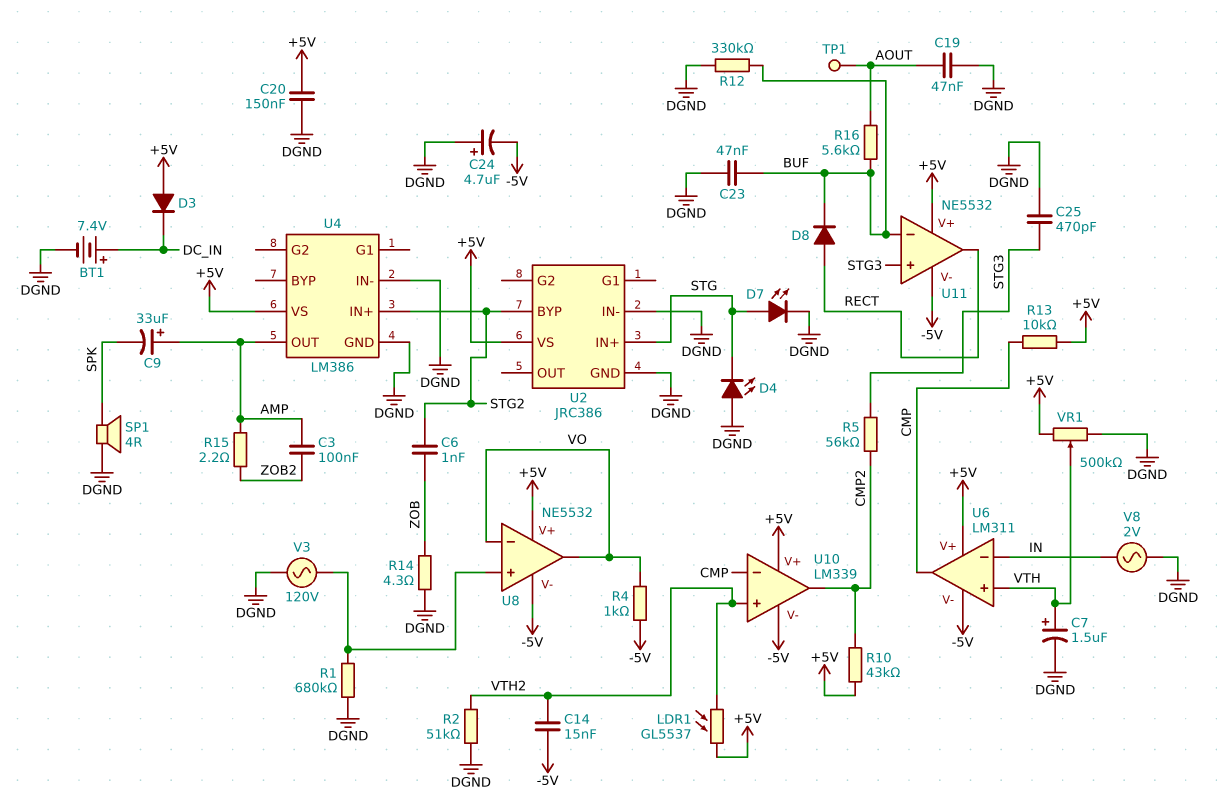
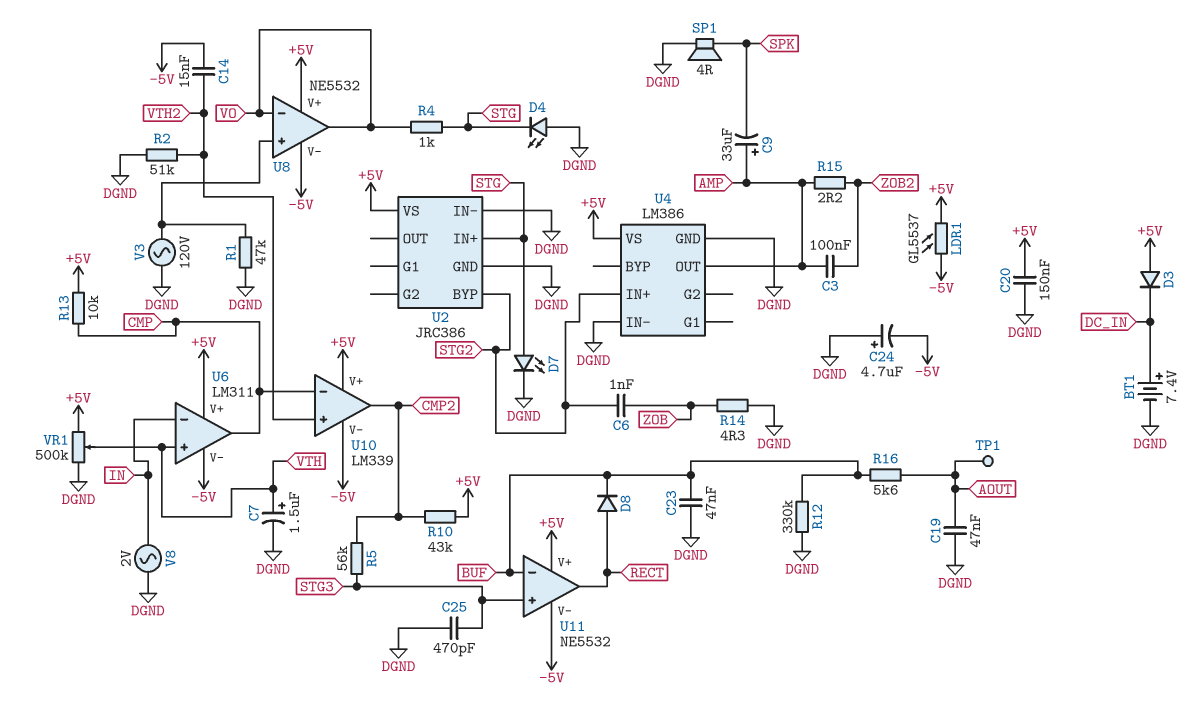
LDR1: GL5537 (+5V, VTH2) -> GL5537 (+5V, -5V)
R1: 680k (DGND, U8/in+) -> 47k (DGND, U8/in+)
R4: 1k (-5V, VO) -> 1k (STG, VO)

